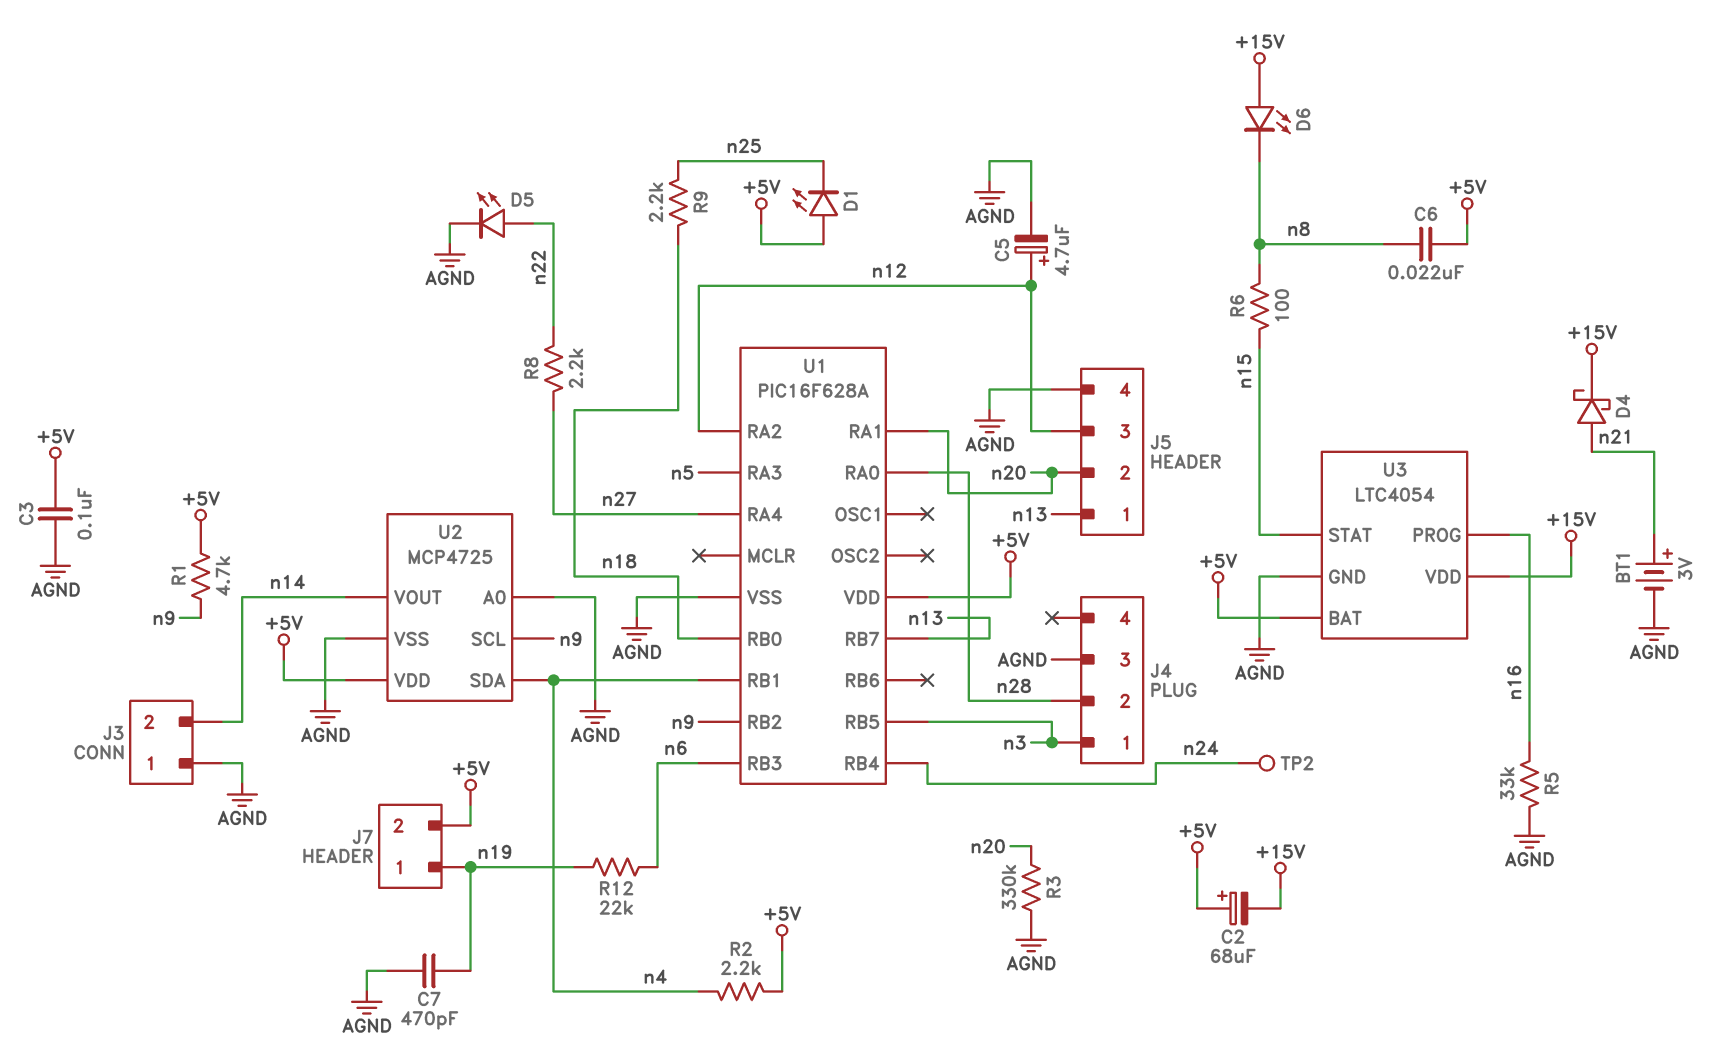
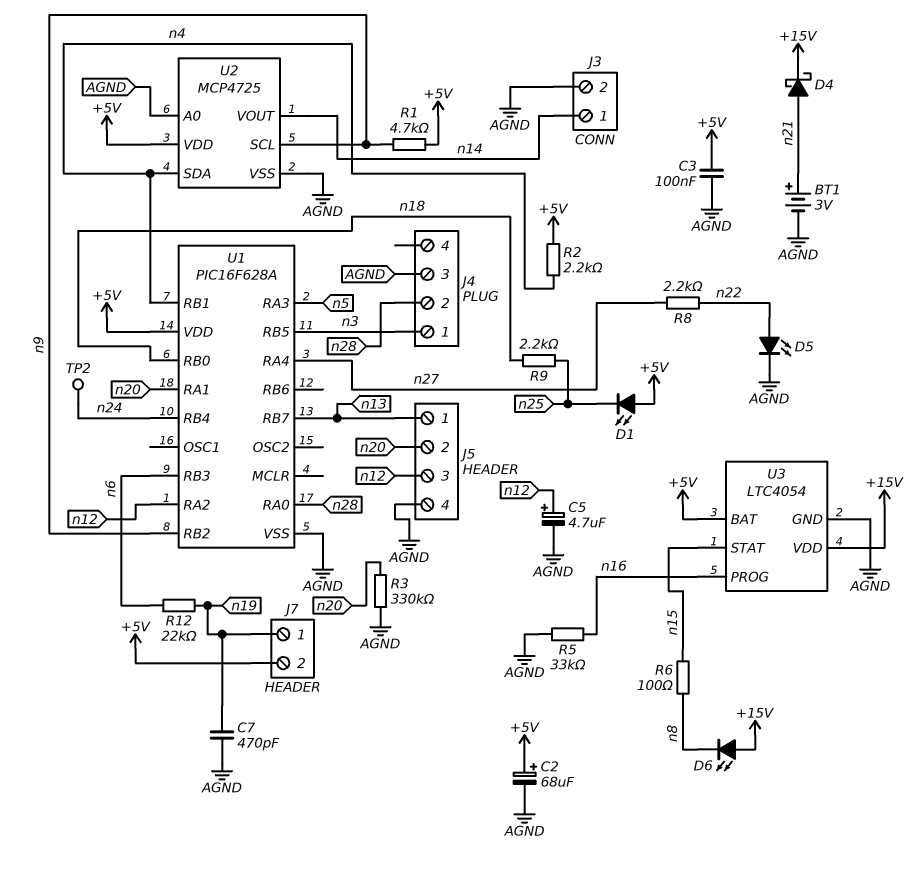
C2: 68uF (plus +5V, minus +15V) -> 68uF (plus +5V, minus AGND)
C6: 22nF (+5V, n8) -> none
J3 pin 1: AGND -> n14
J3 pin 2: n14 -> AGND

